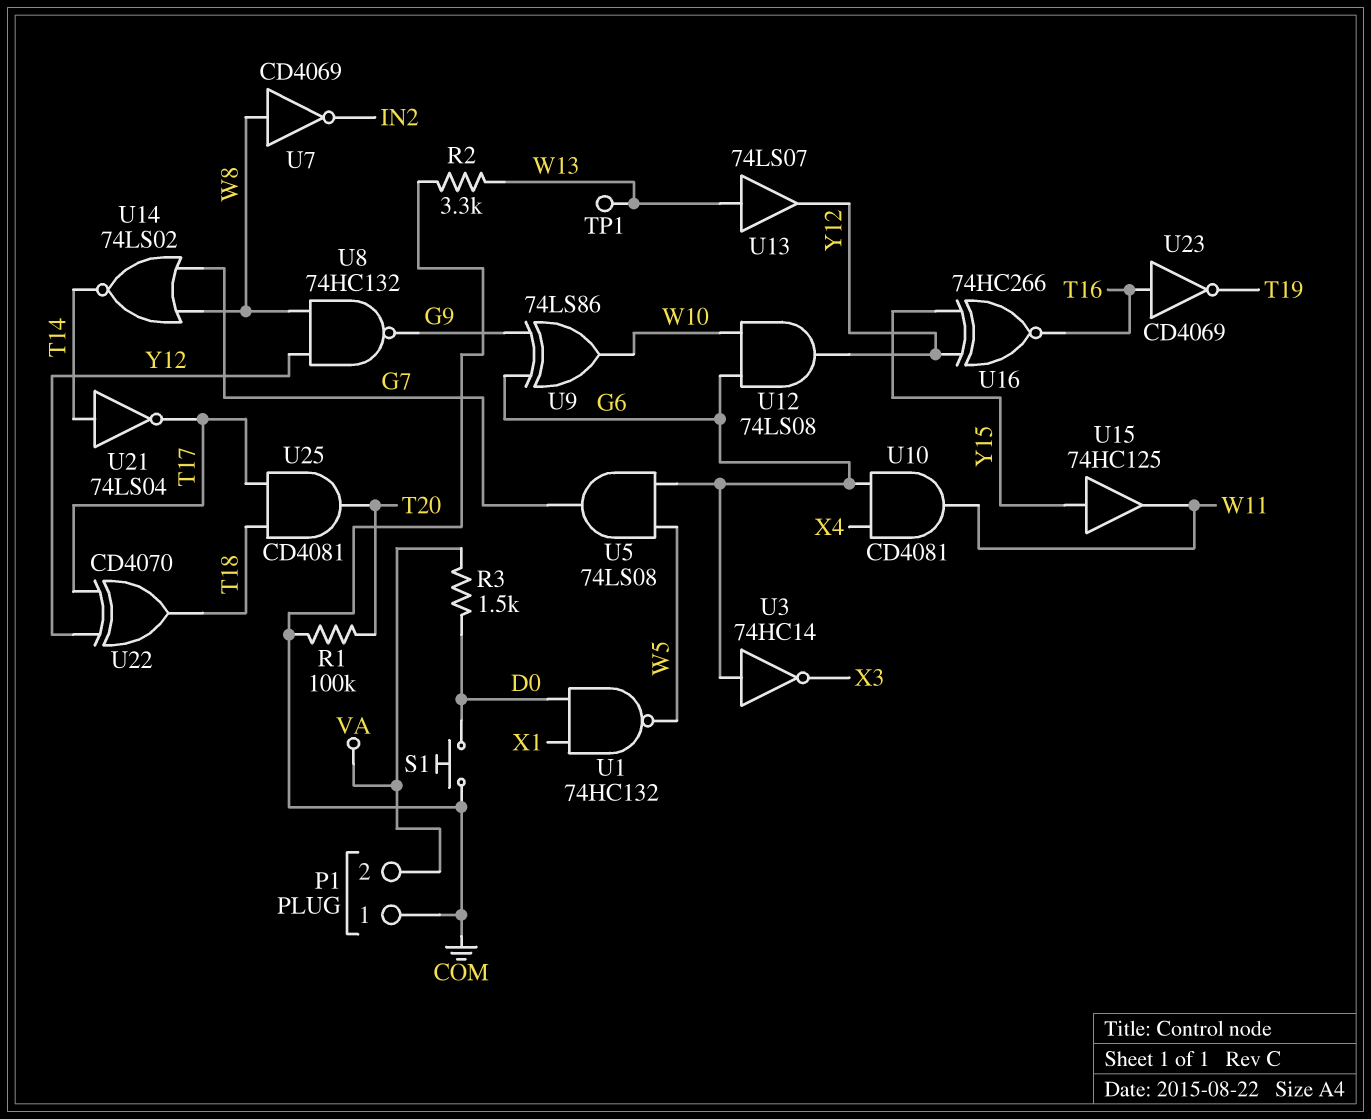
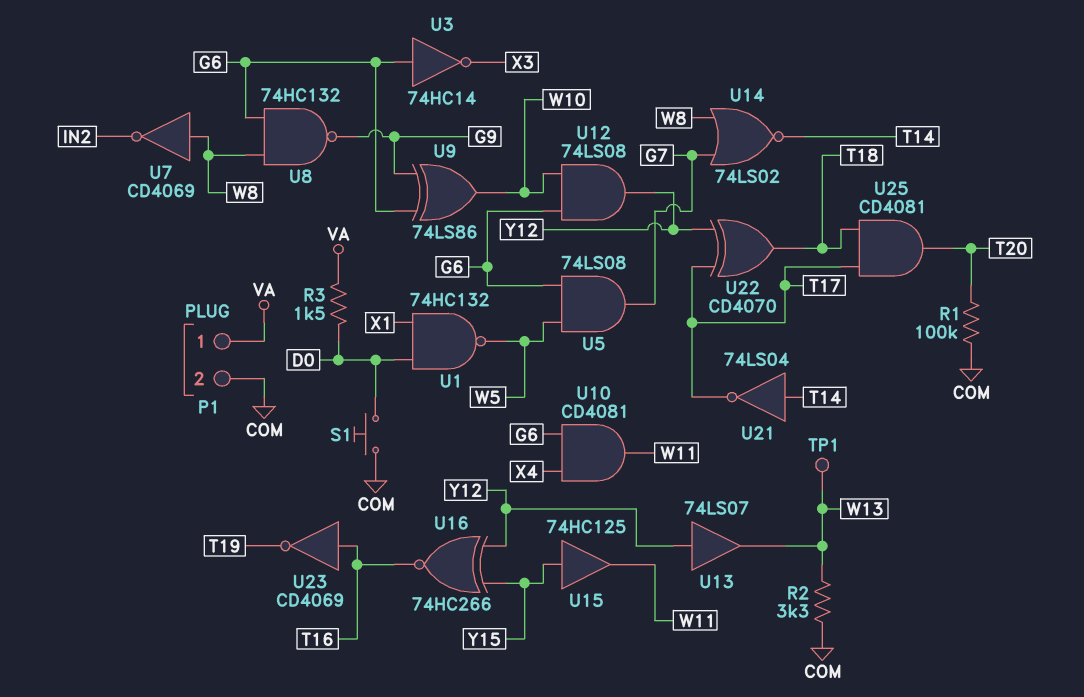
P1 pin 1: COM -> VA
P1 pin 2: VA -> COM
U8: NAND 74HC132 (in W8, in Y12, out G9) -> NAND 74HC132 (in G6, in W8, out G9)
U13: buffer 74LS07 (in W13, out Y12) -> buffer 74LS07 (in Y12, out W13)

